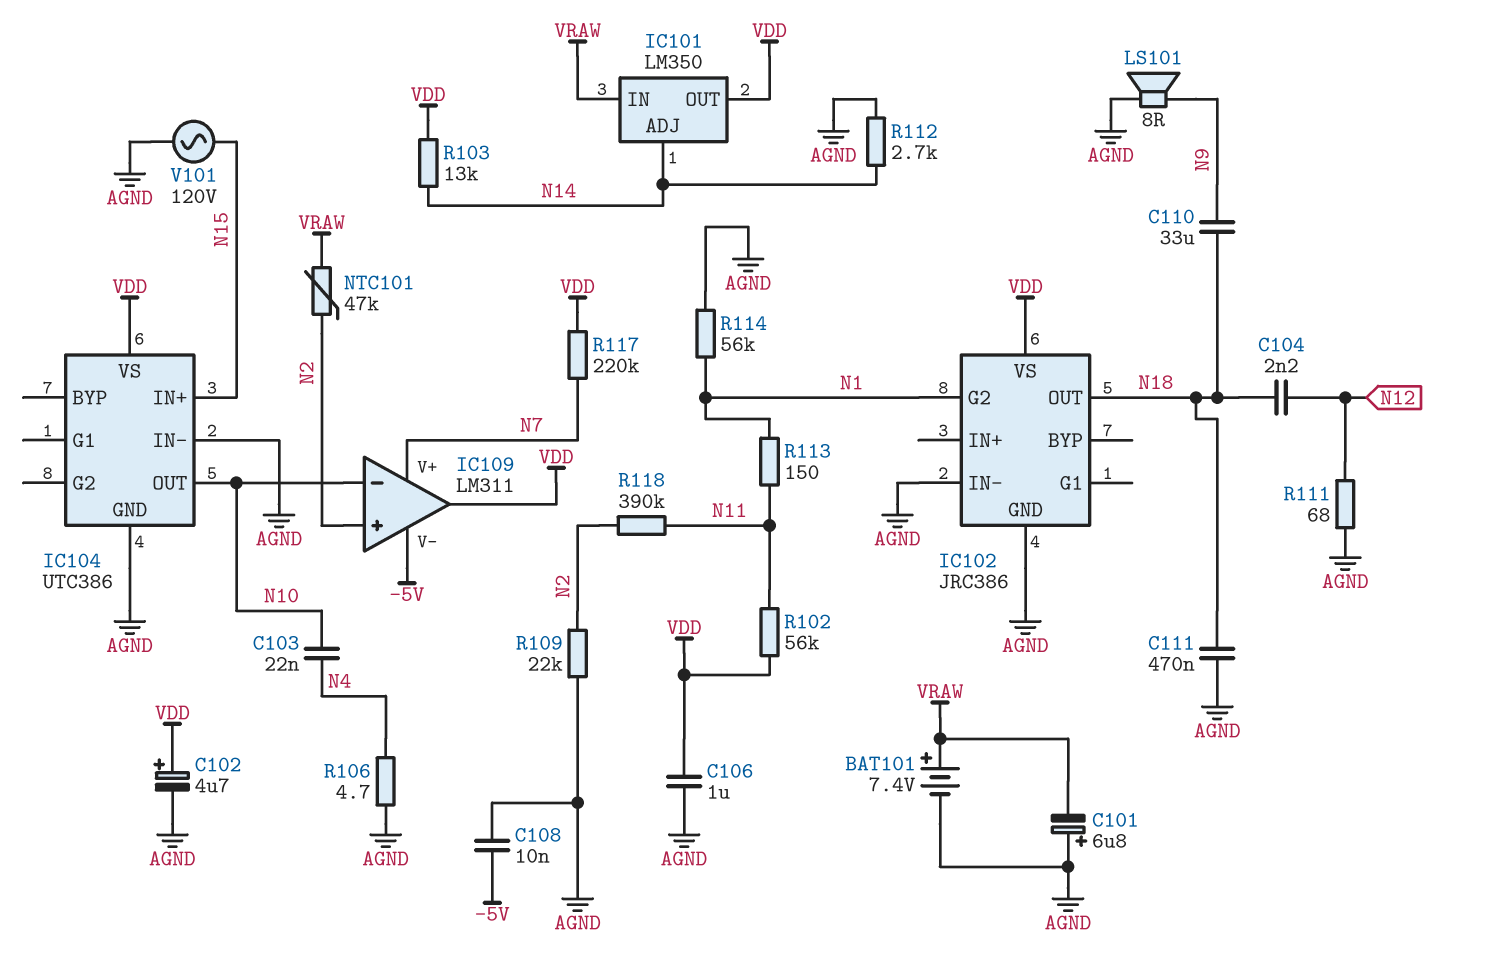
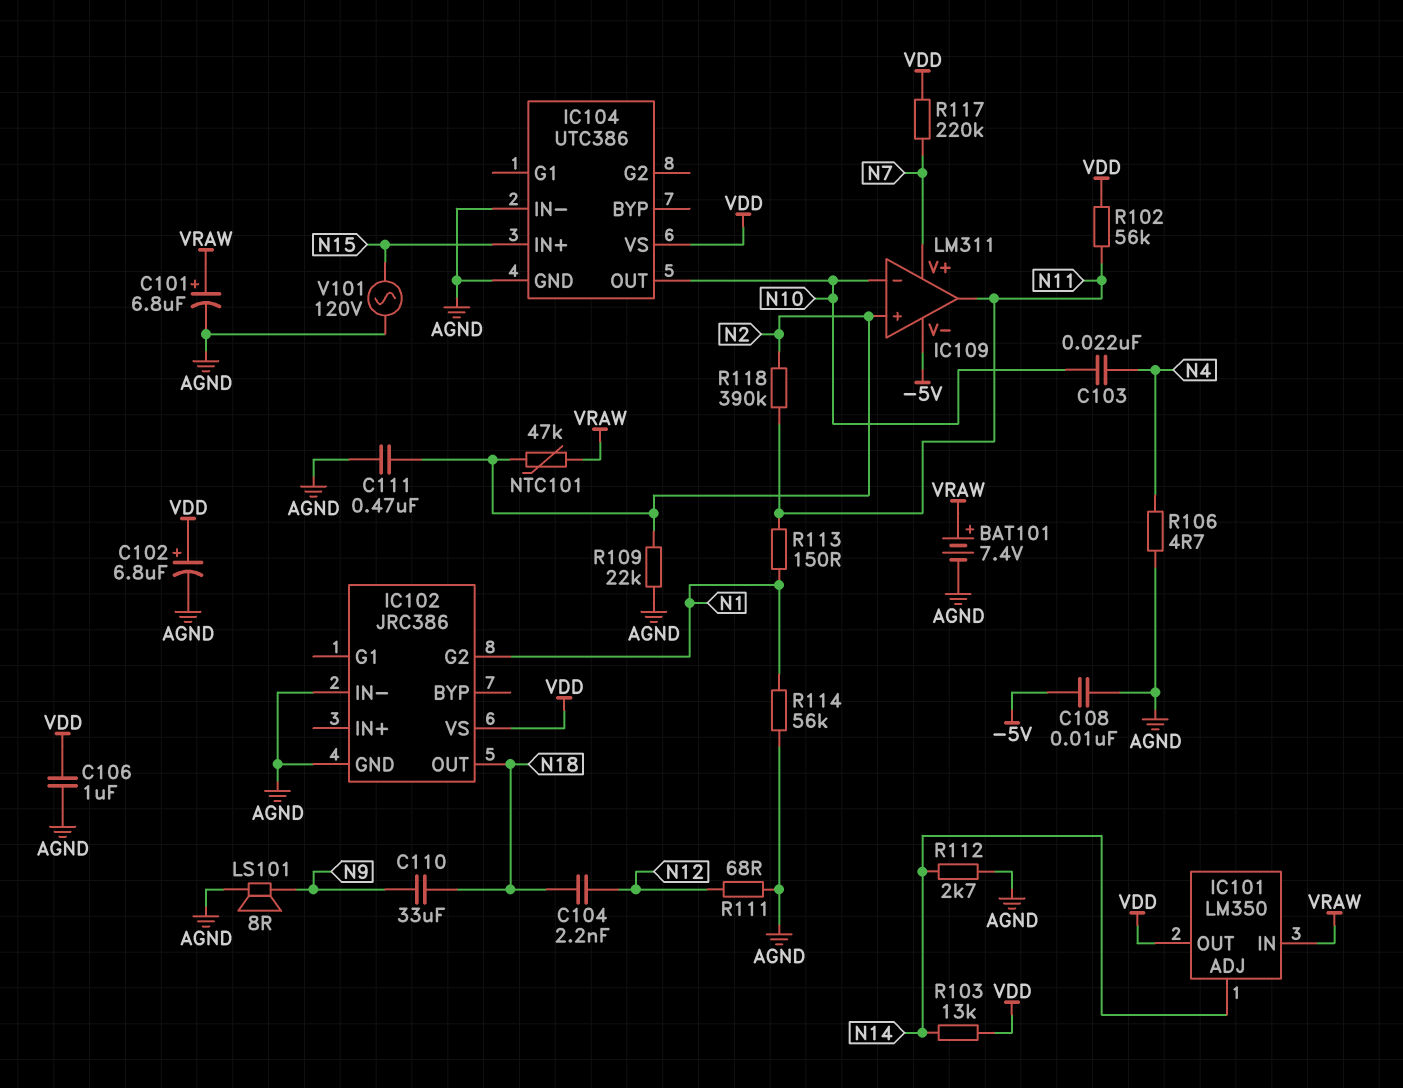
C101: 6.8uF (plus AGND, minus VRAW) -> 6.8uF (plus VRAW, minus AGND)
C102: 4.7uF (plus VDD, minus AGND) -> 6.8uF (plus VDD, minus AGND)
C111: 470nF (AGND, N18) -> 470nF (AGND, N2)
IC109 pin out: VDD -> N11

